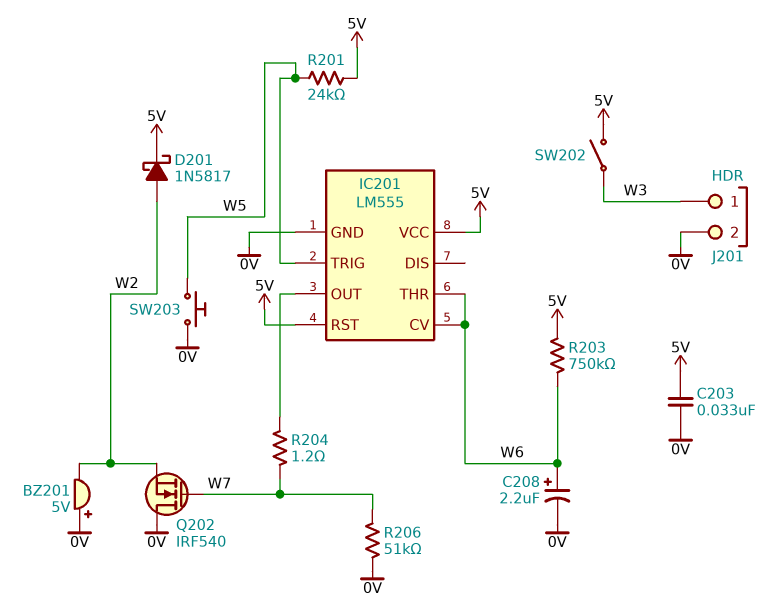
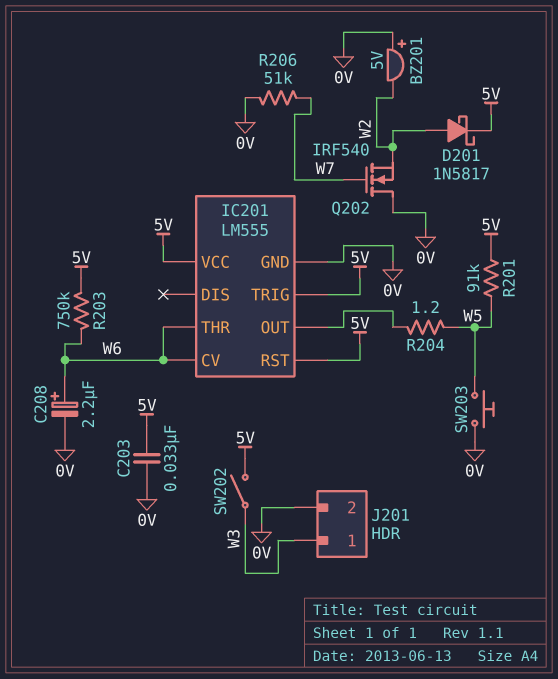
IC201 pin TRIG: W5 -> 5V
R201: 24k (5V, W5) -> 91k (5V, W5)
R204: 1.2 (IC201/OUT, W7) -> 1.2 (IC201/OUT, W5)

